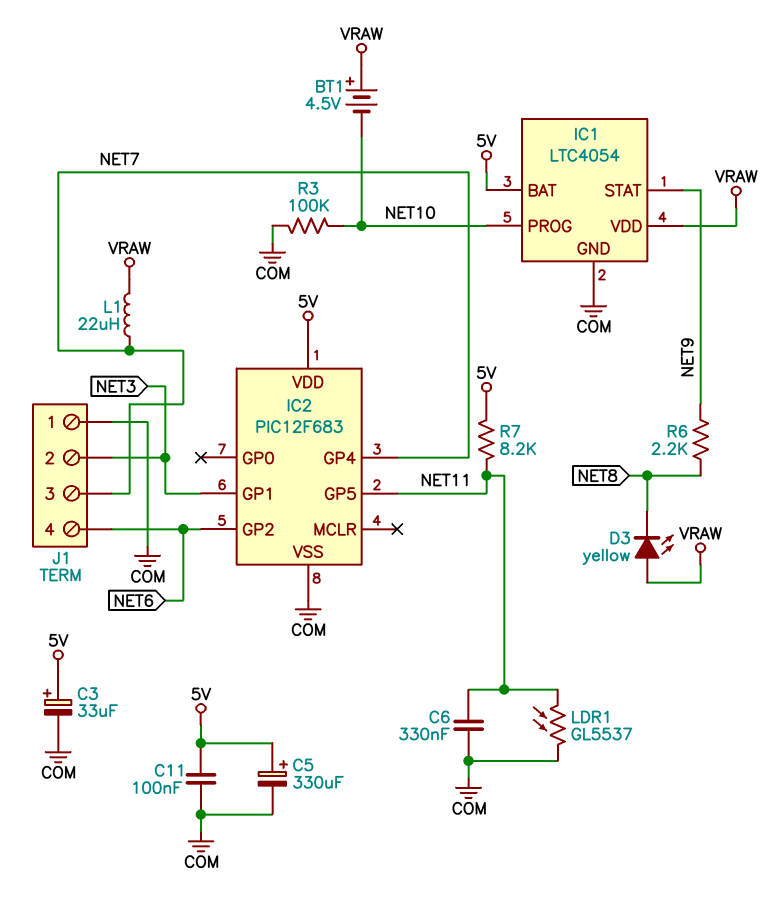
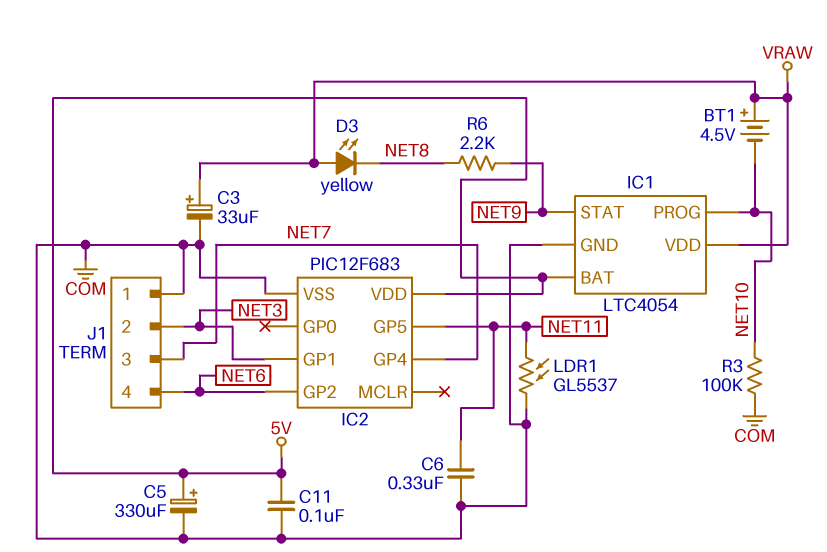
C3: 33uF (plus 5V, minus COM) -> 33uF (plus VRAW, minus COM)
L1: 22uH (NET7, VRAW) -> none
R7: 8.2k (5V, NET11) -> none

